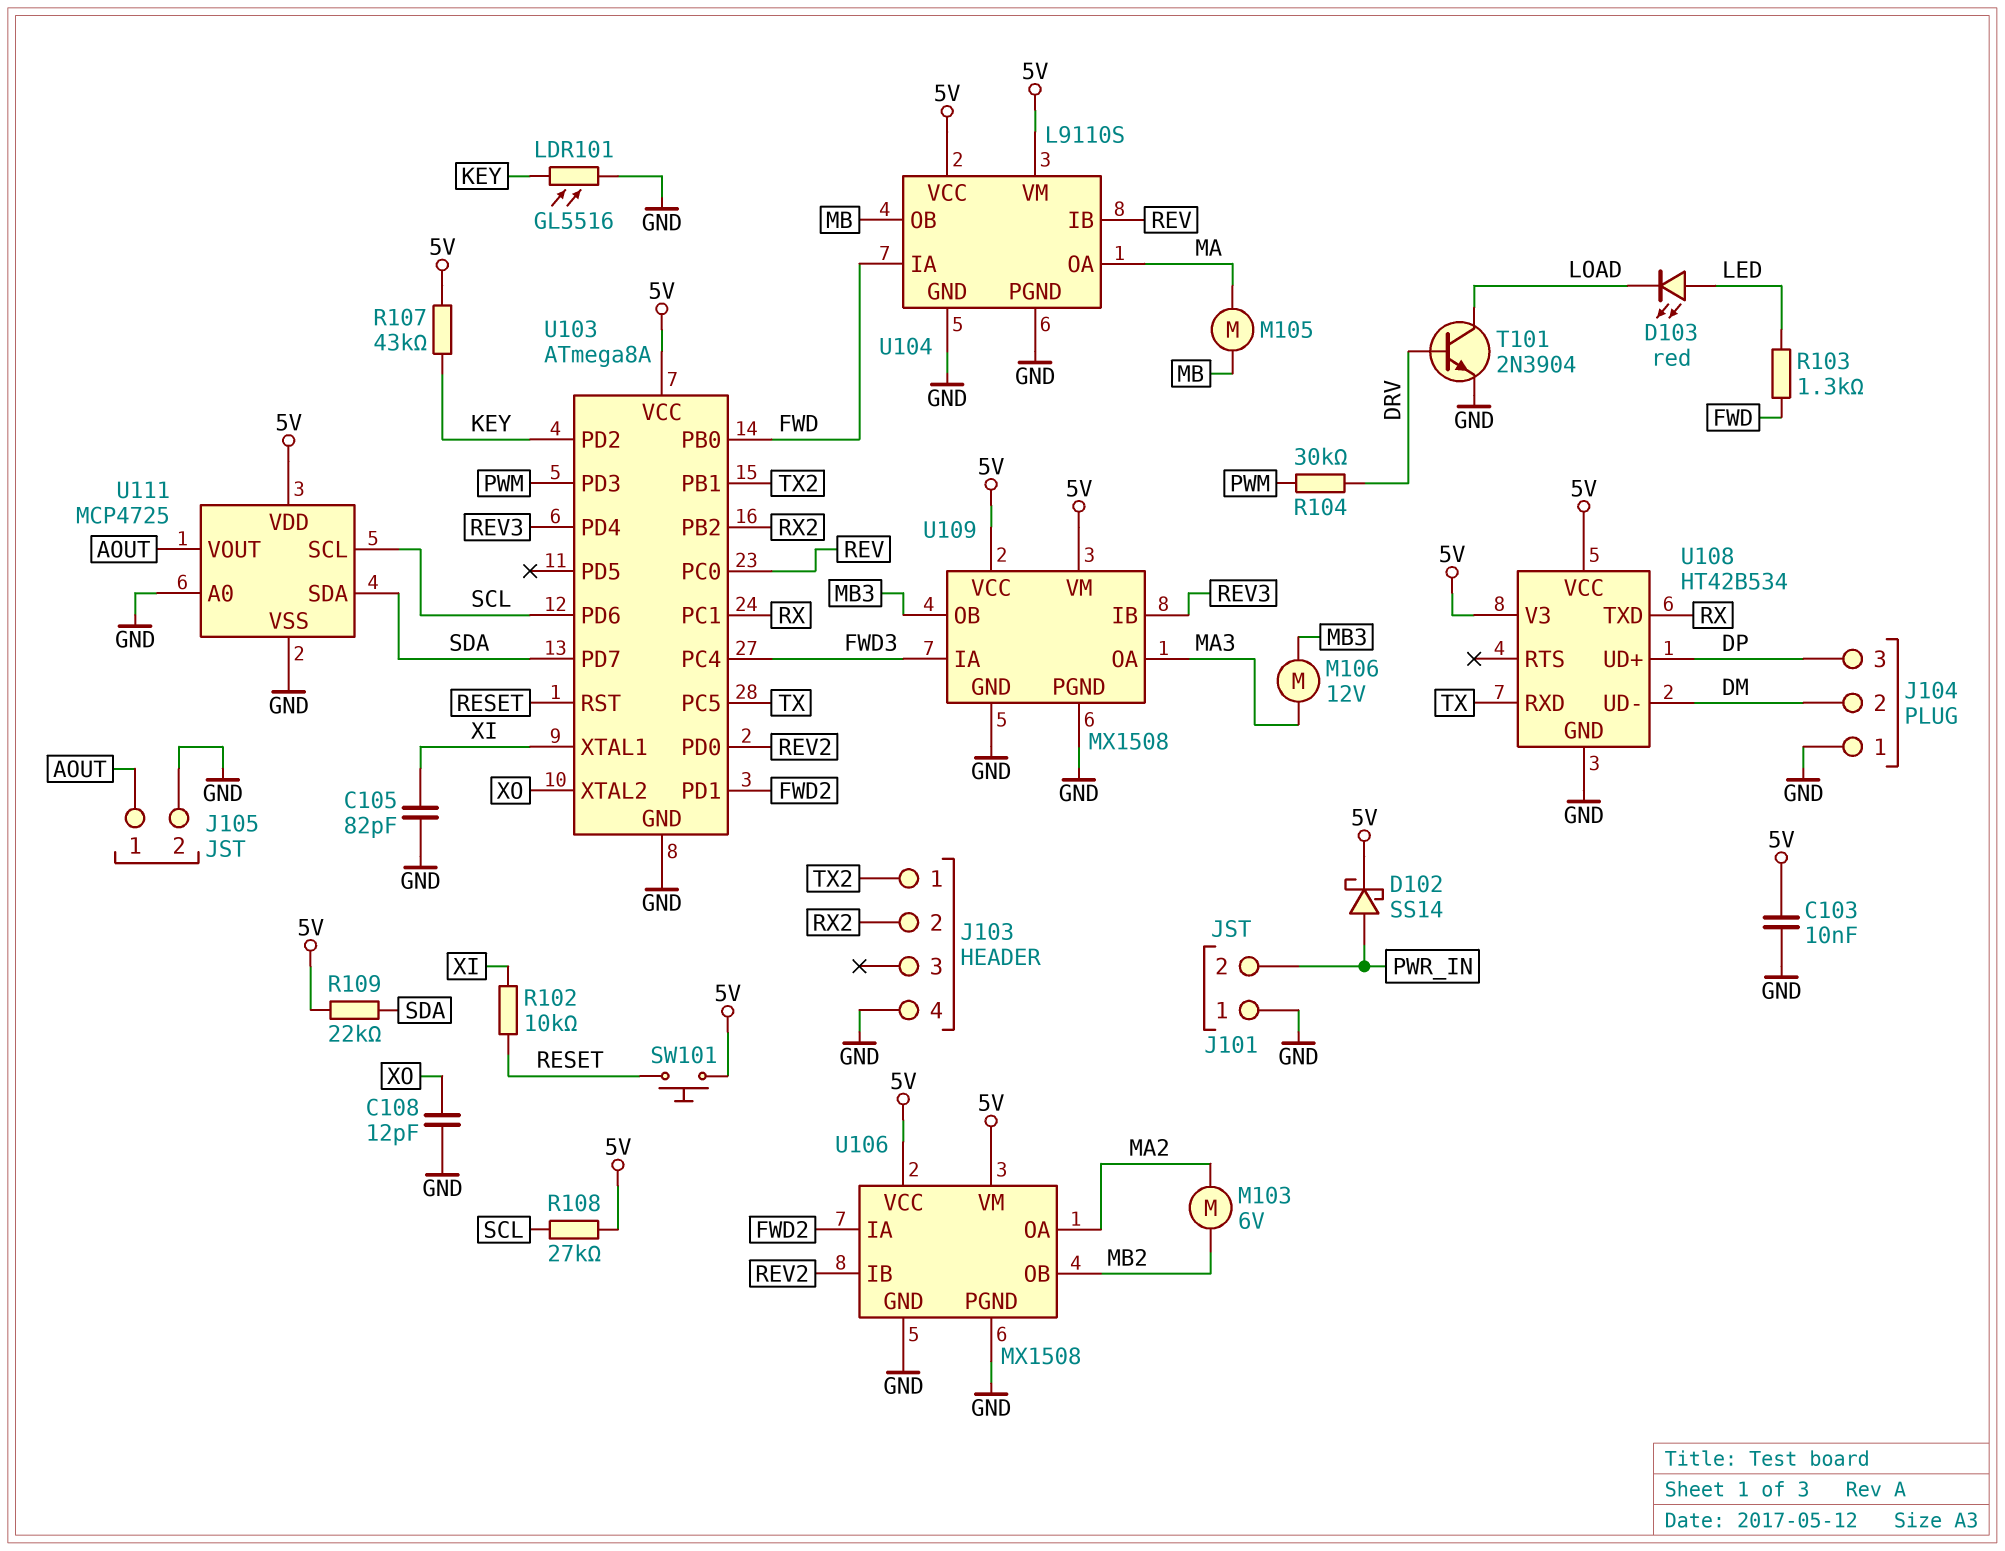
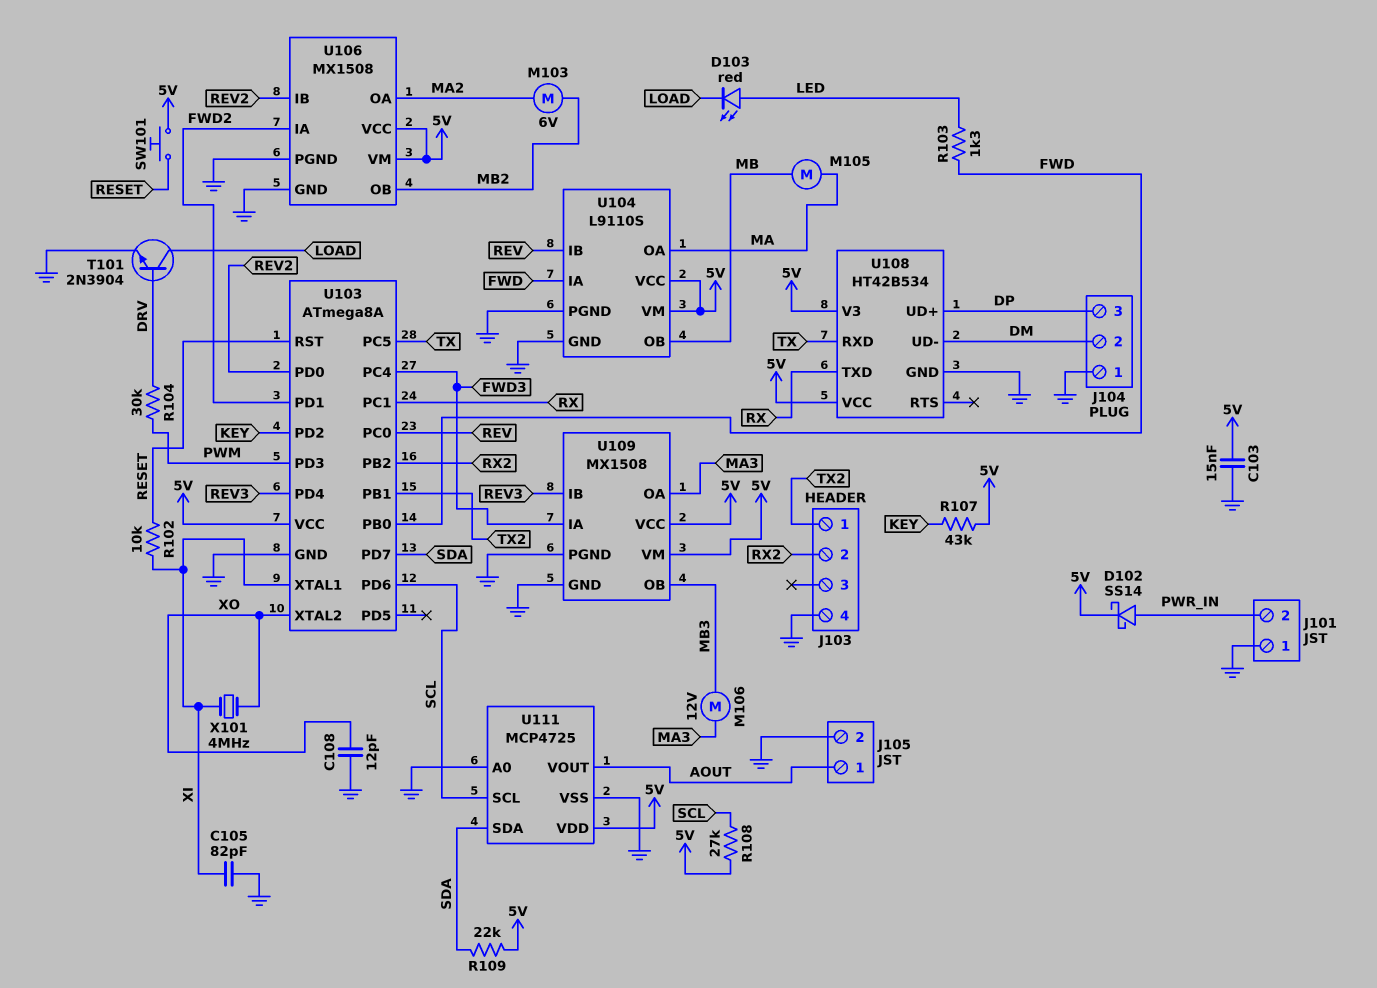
C103: 10nF (5V, GND) -> 15nF (5V, GND)
LDR101: GL5516 (GND, KEY) -> none
X101: none -> 4MHz (XI, XO)

